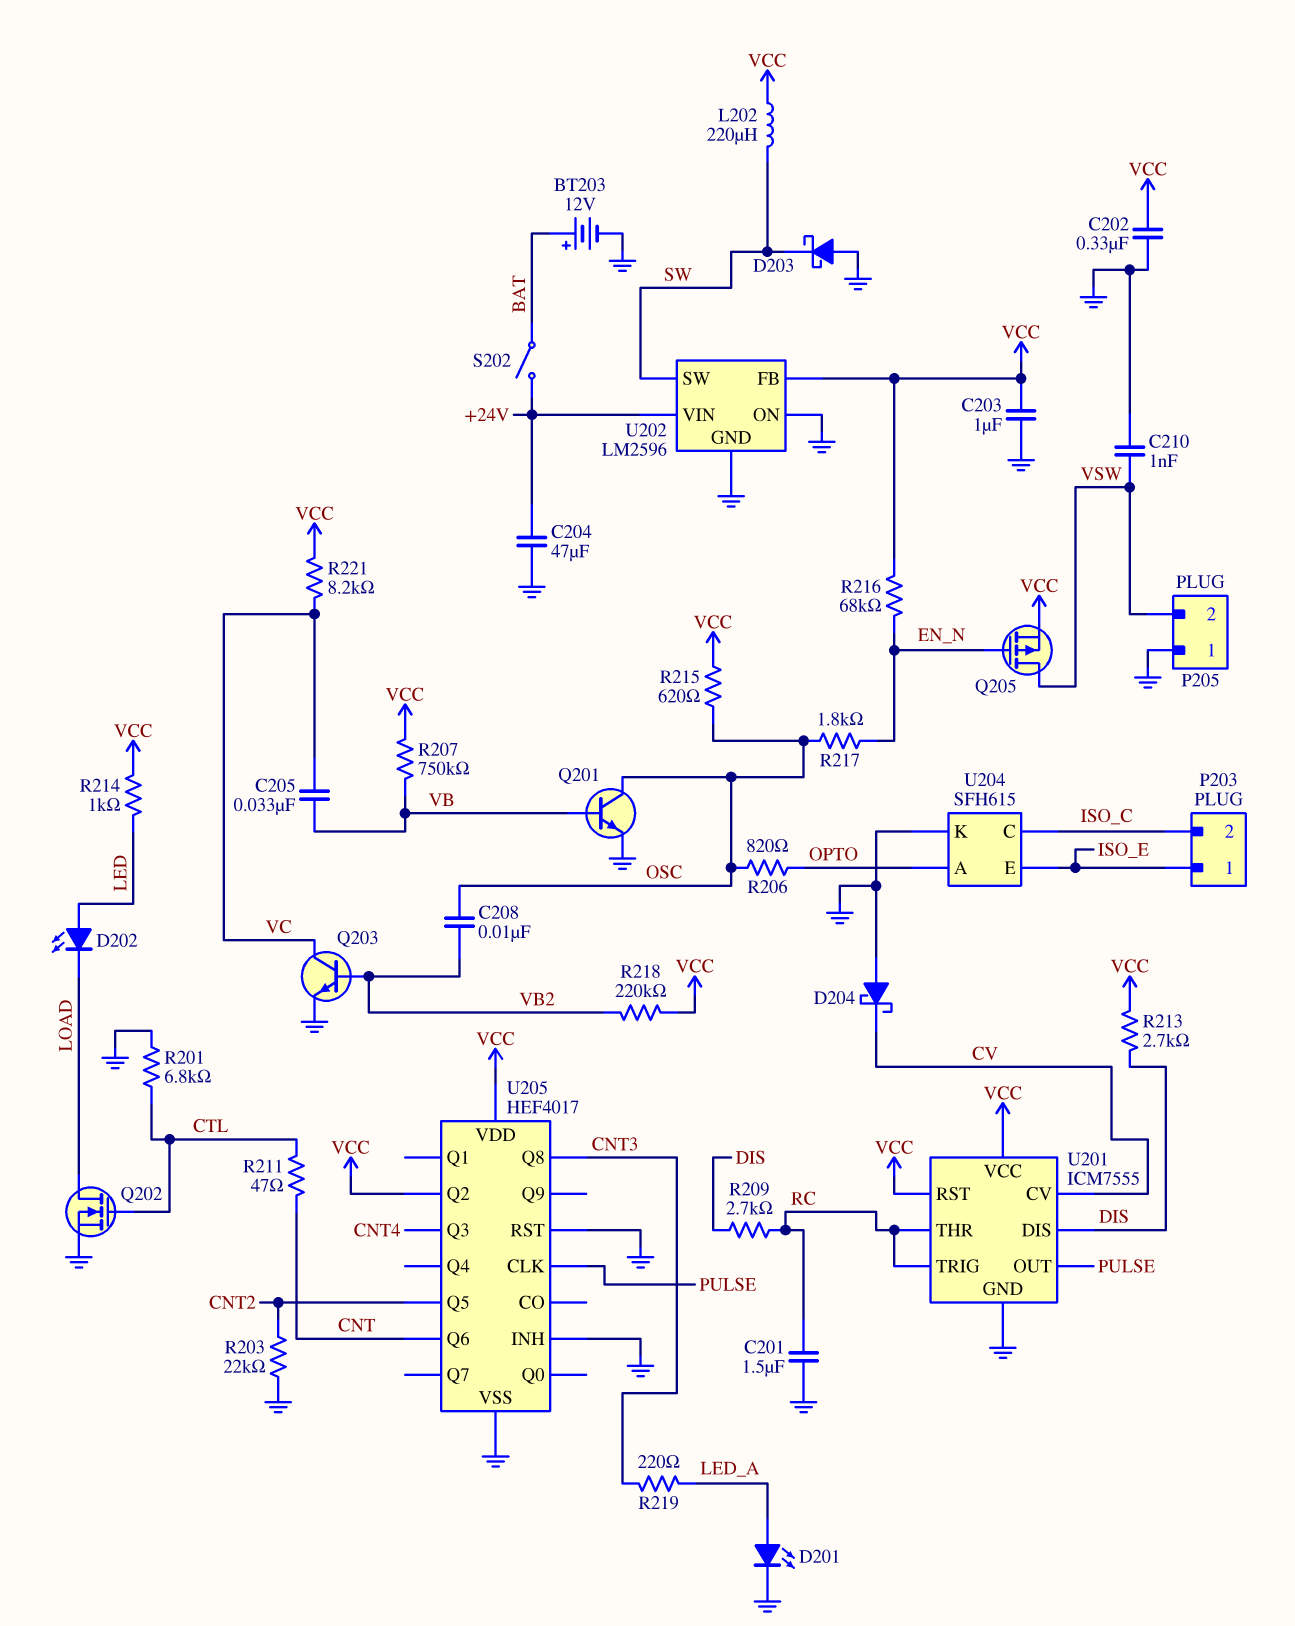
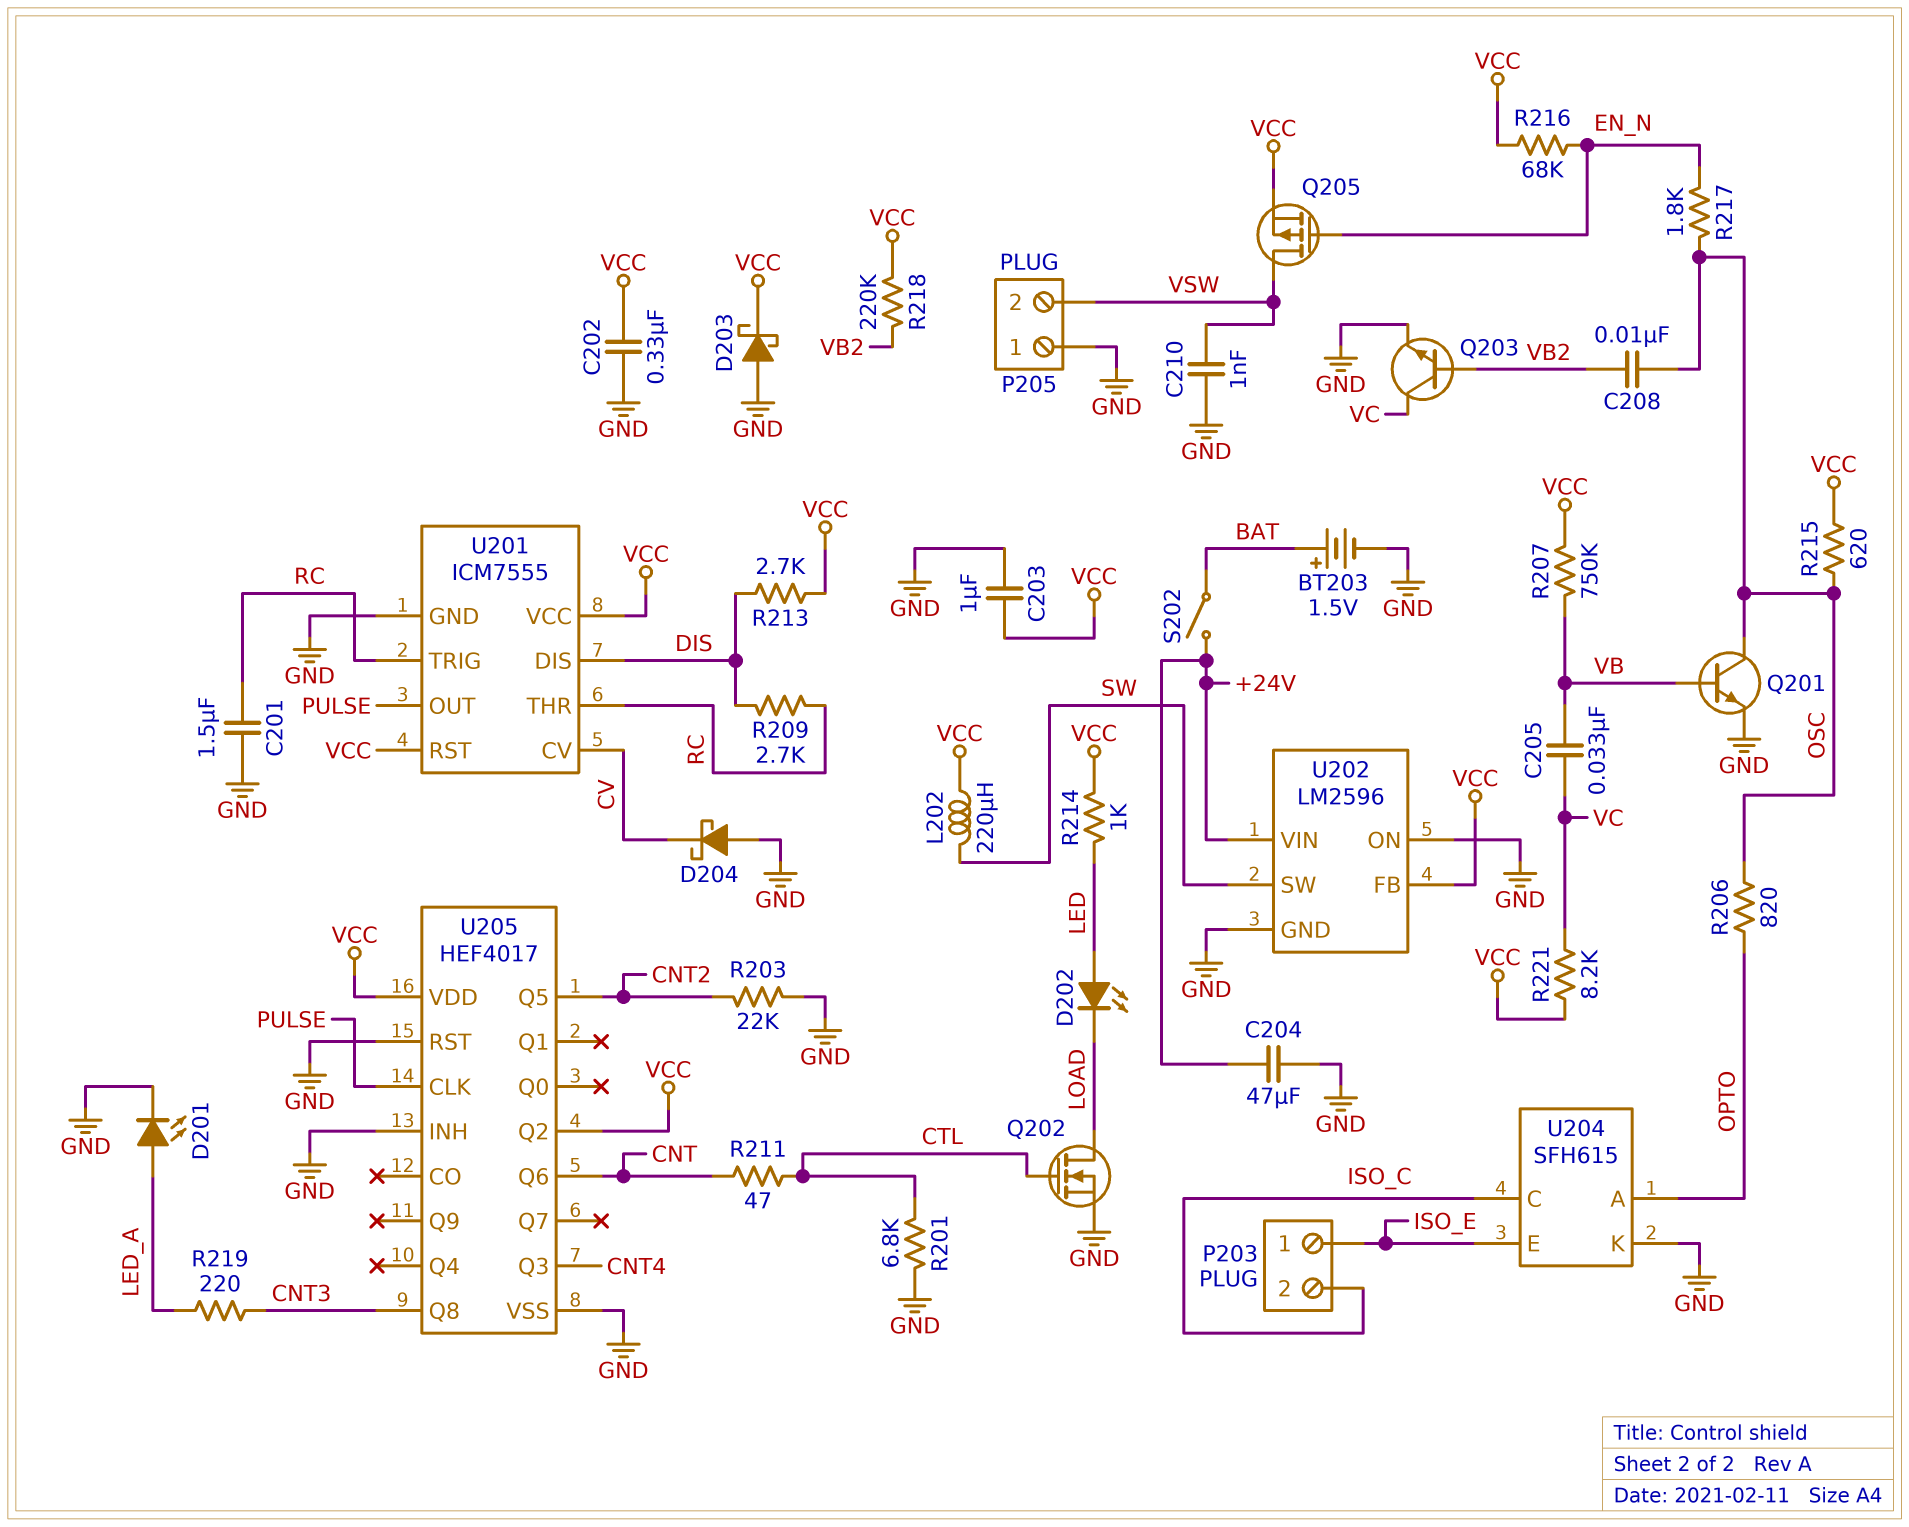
BT203: 12V (plus BAT, minus GND) -> 1.5V (plus BAT, minus GND)
D203: schottky (A GND, K SW) -> schottky (A GND, K VCC)

